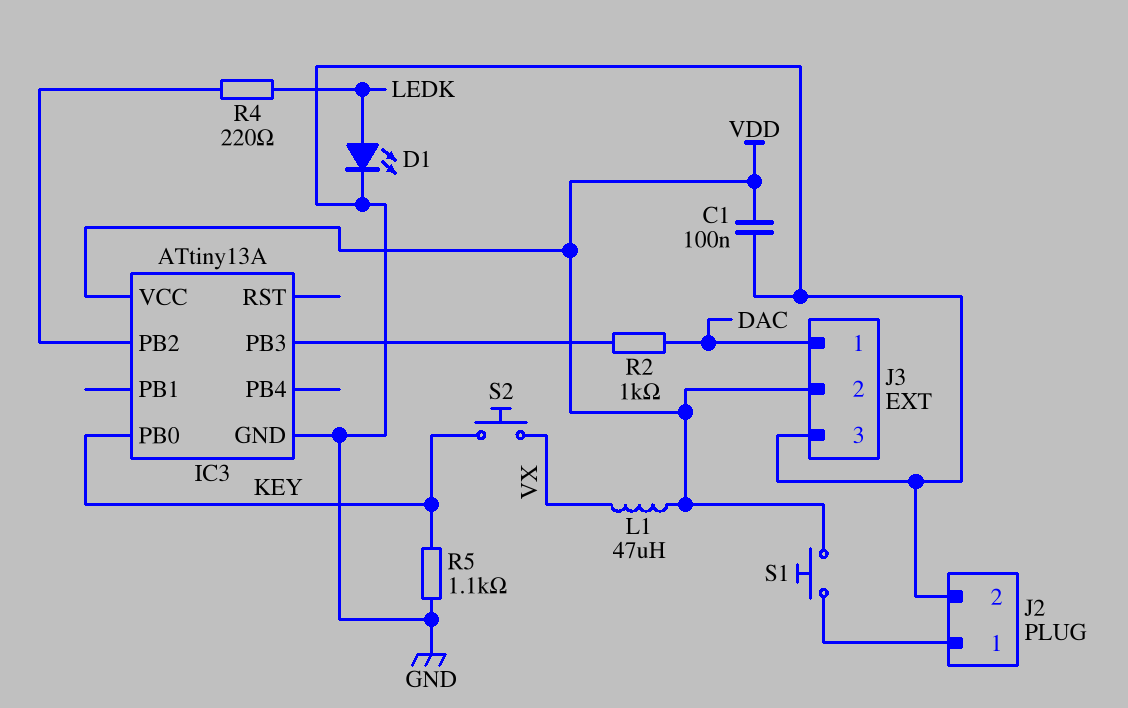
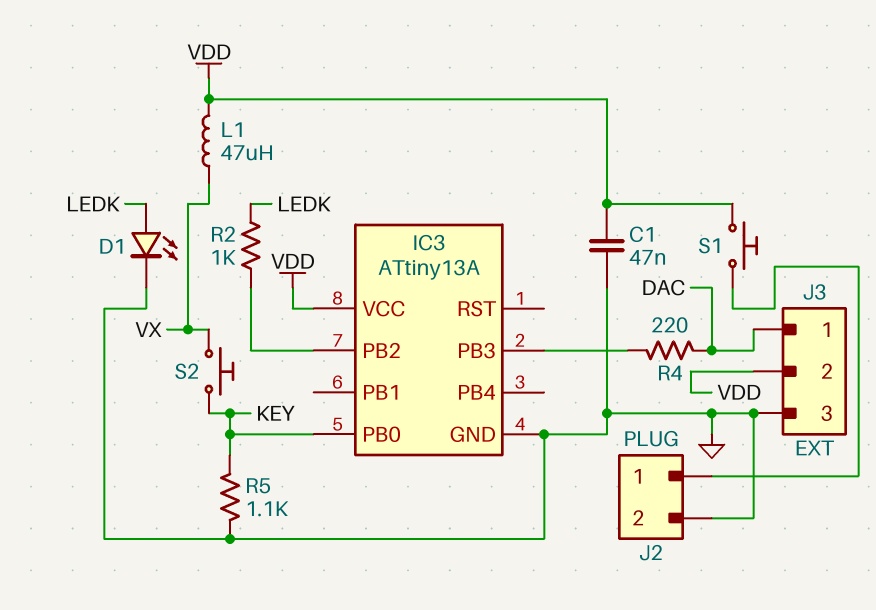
C1: 100nF (GND, VDD) -> 47nF (GND, VDD)
R2: 1k (DAC, IC3/PB3) -> 1k (IC3/PB2, LEDK)
R4: 220 (IC3/PB2, LEDK) -> 220 (DAC, IC3/PB3)

